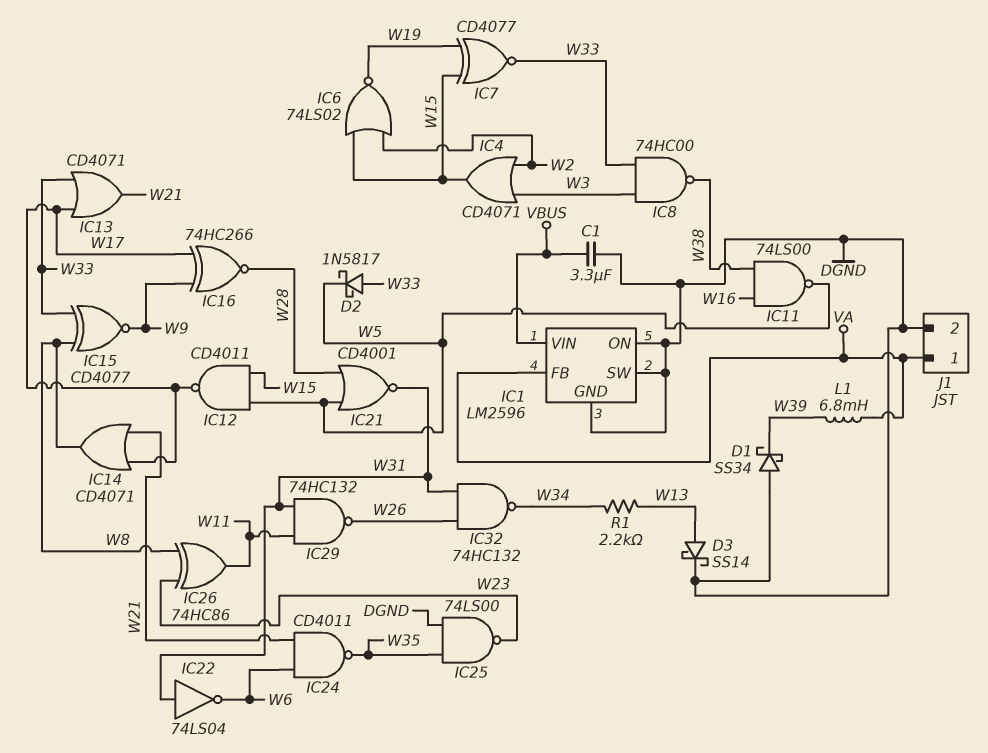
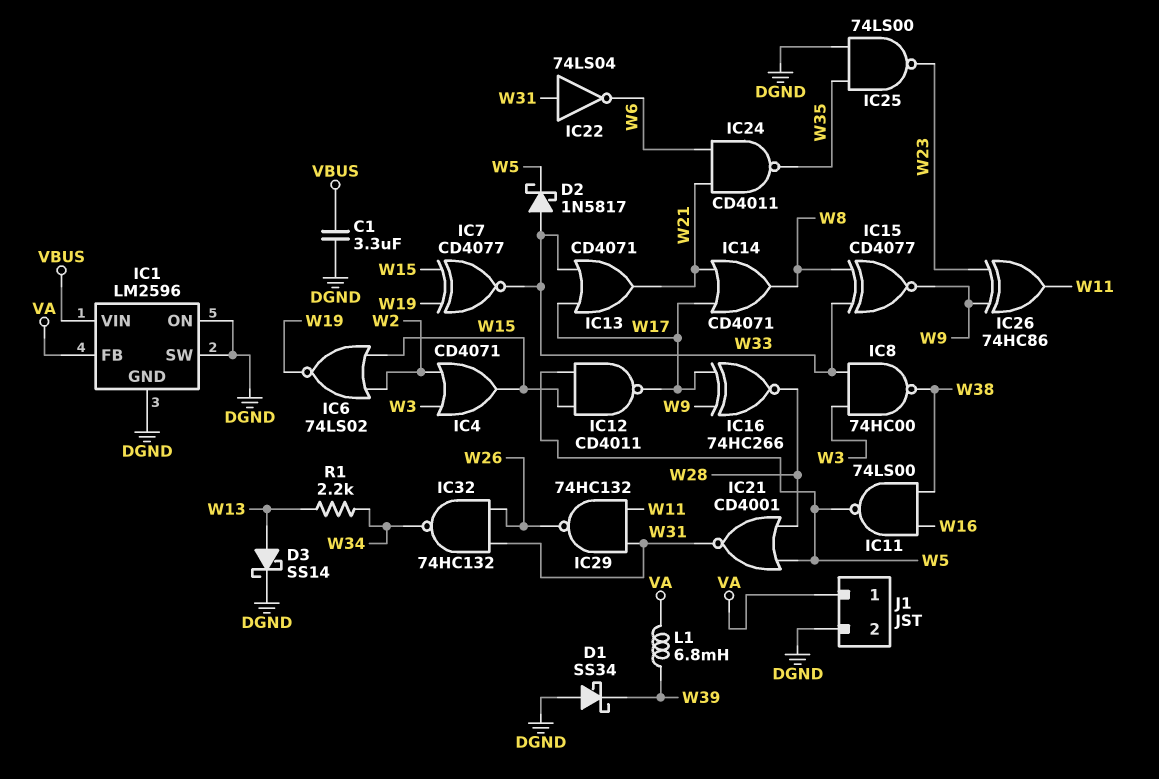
IC26: XOR 74HC86 (in W8, in W23, out W11) -> XOR 74HC86 (in W9, in W23, out W11)

